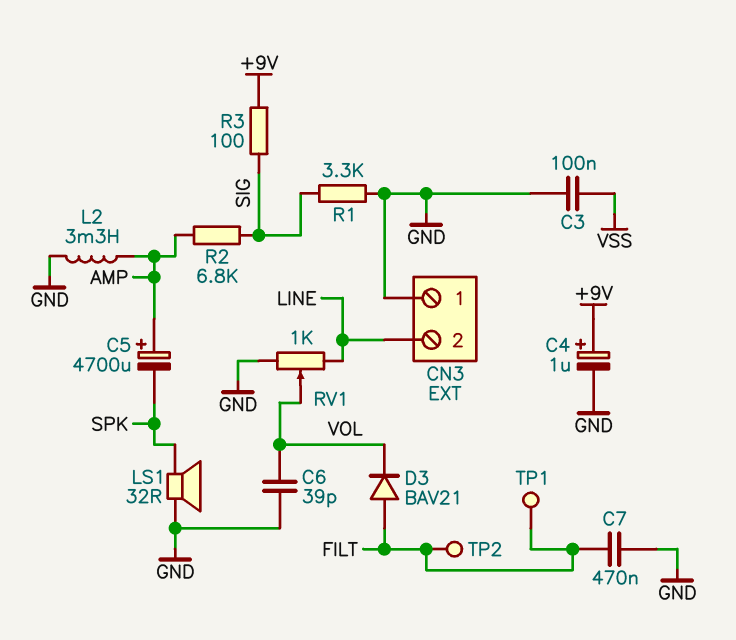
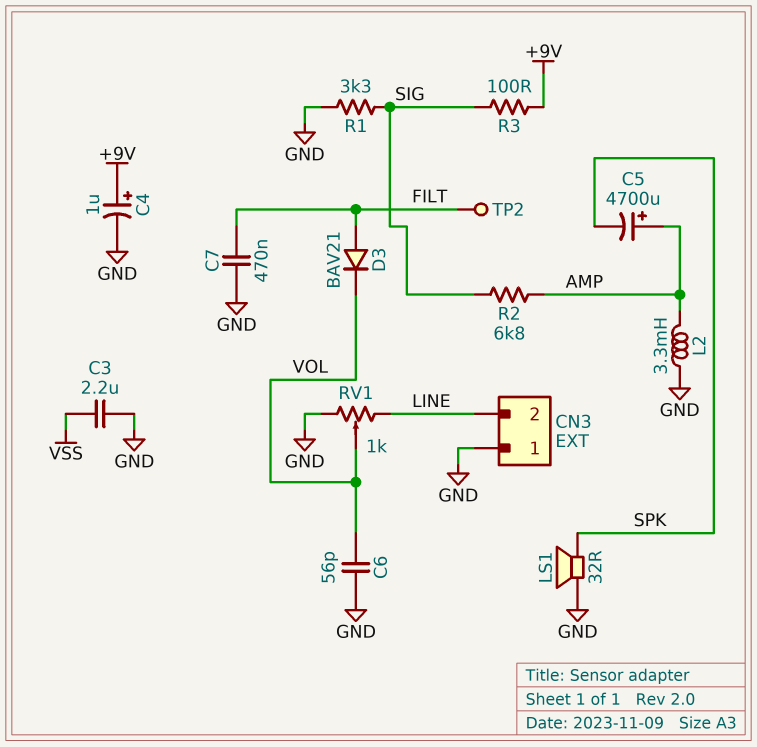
C3: 100nF (GND, VSS) -> 2.2uF (GND, VSS)
C6: 39pF (GND, VOL) -> 56pF (GND, VOL)
TP1: test point (FILT) -> none

